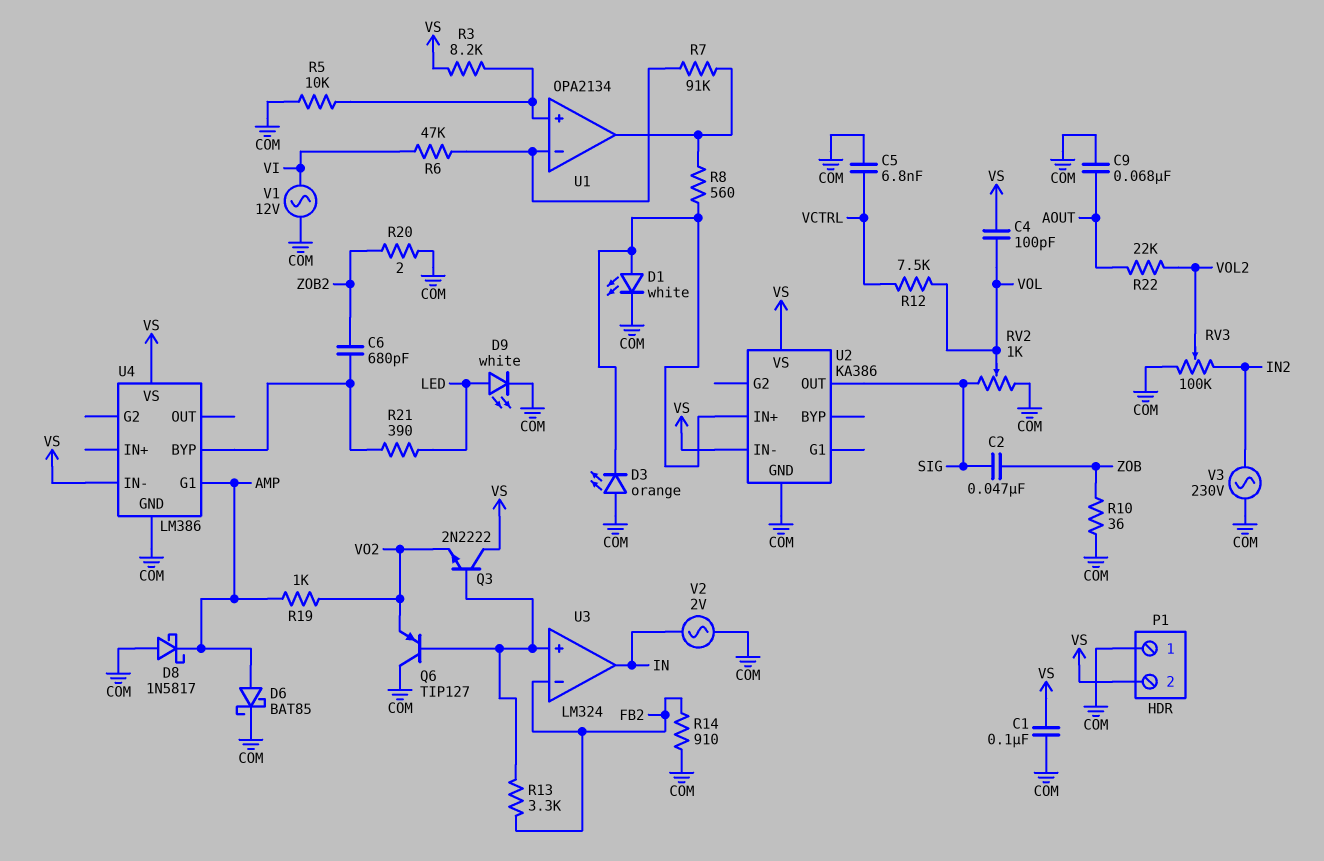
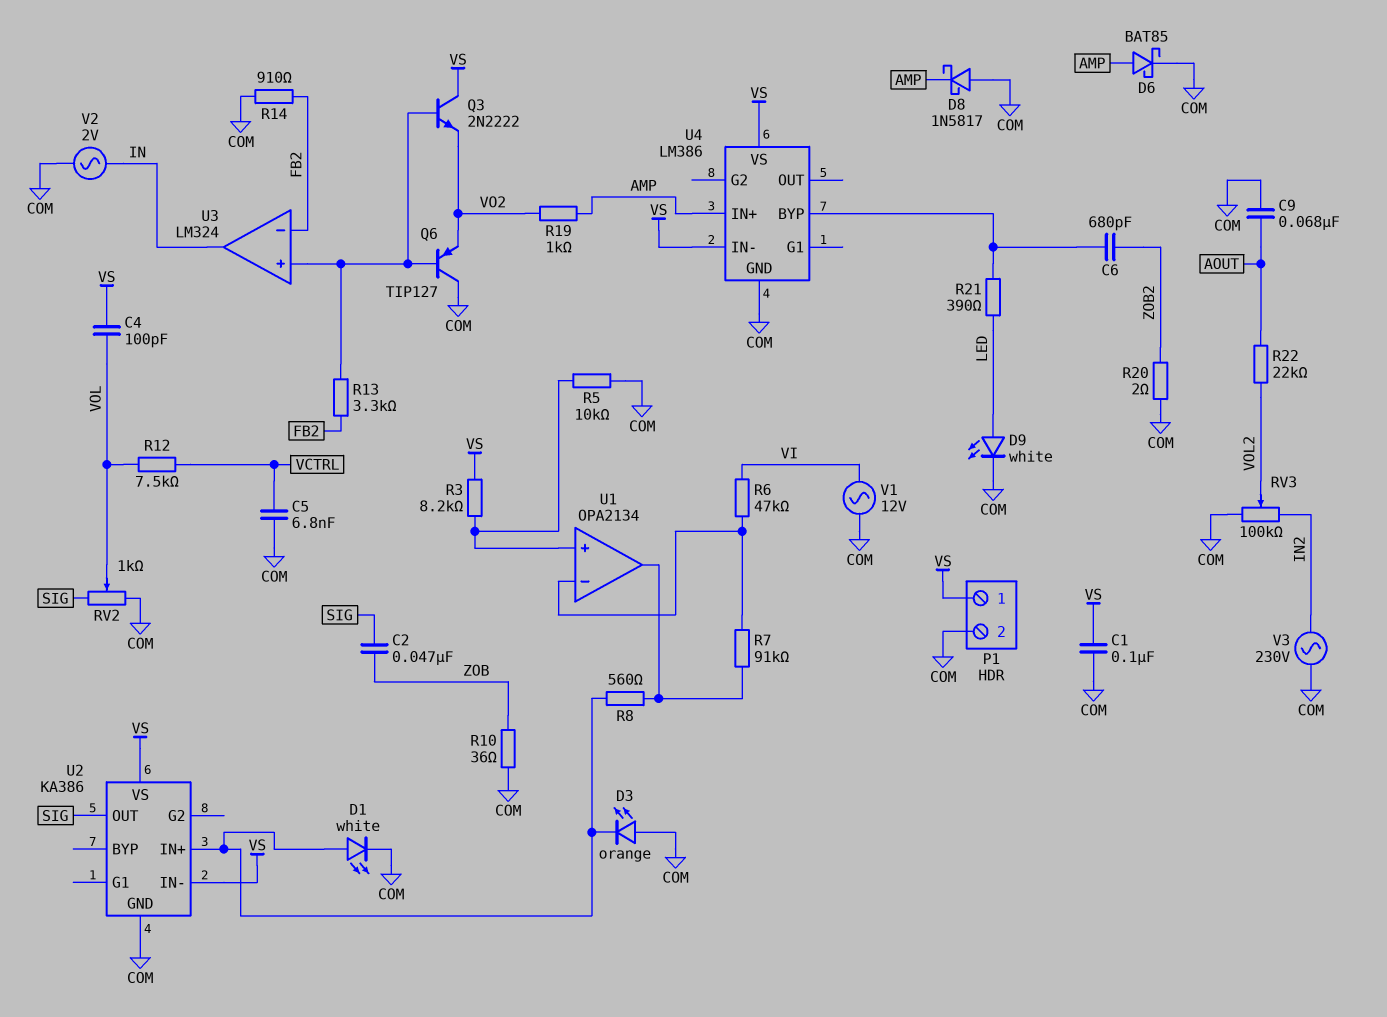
P1 pin 1: COM -> VS
P1 pin 2: VS -> COM
U4 pin G1: AMP -> none
U4 pin IN+: none -> AMP

